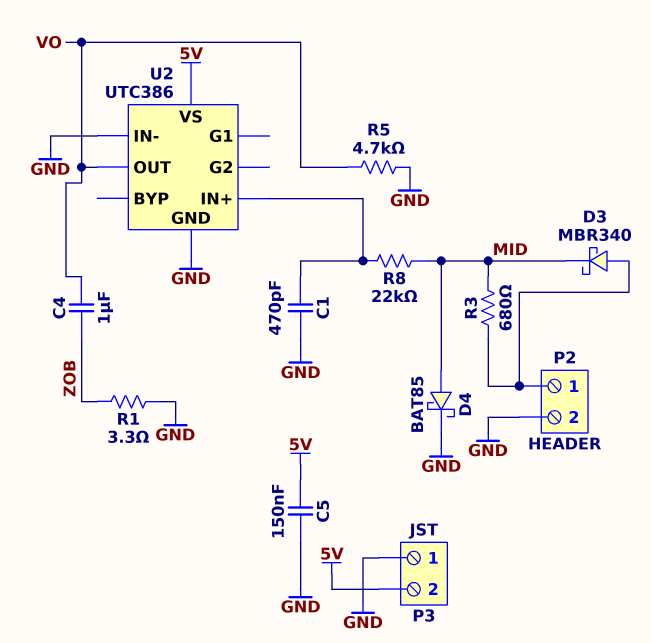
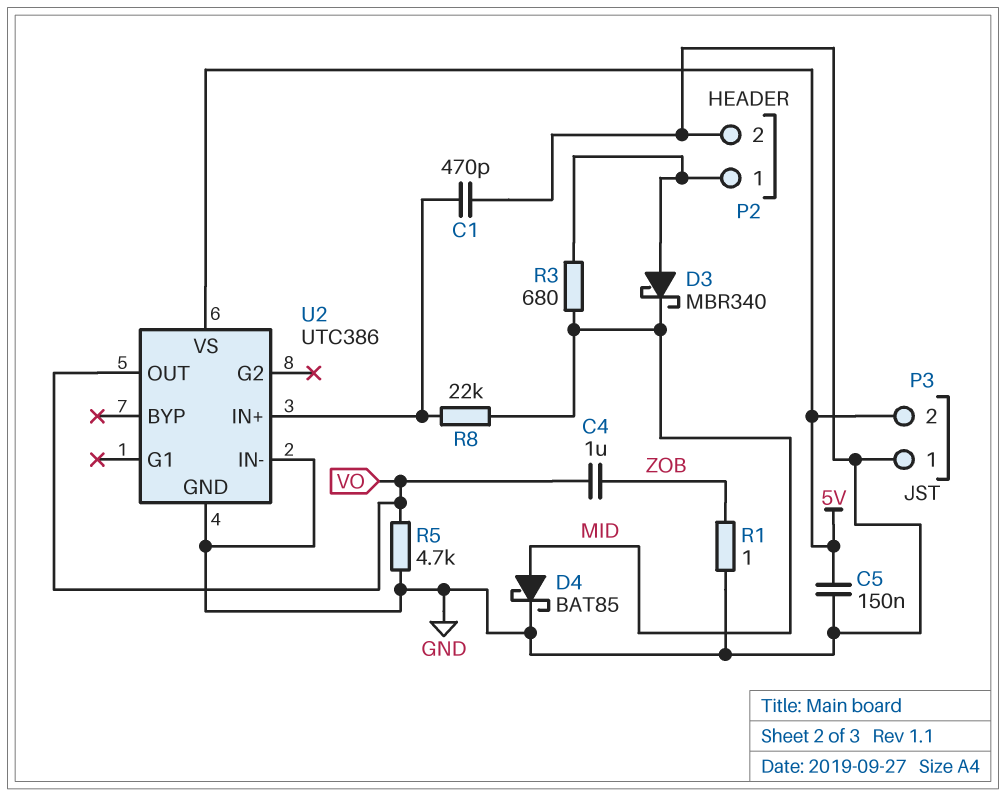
R1: 3.3 (GND, ZOB) -> 1 (GND, ZOB)

